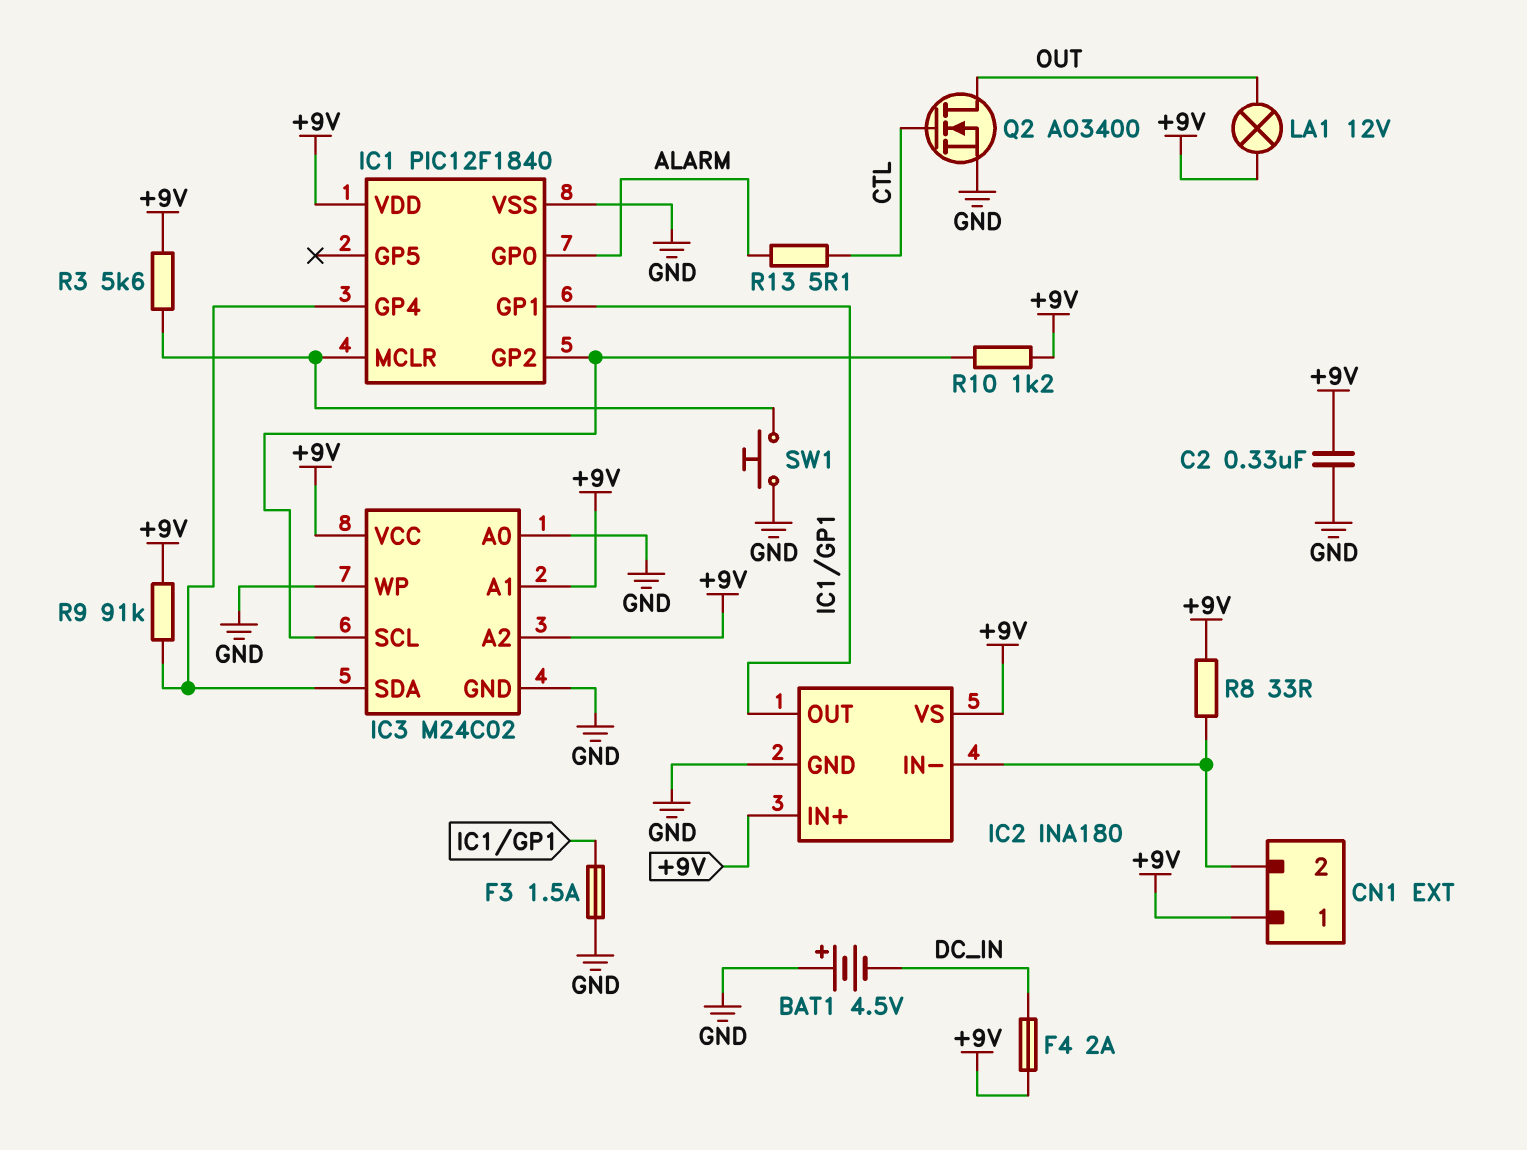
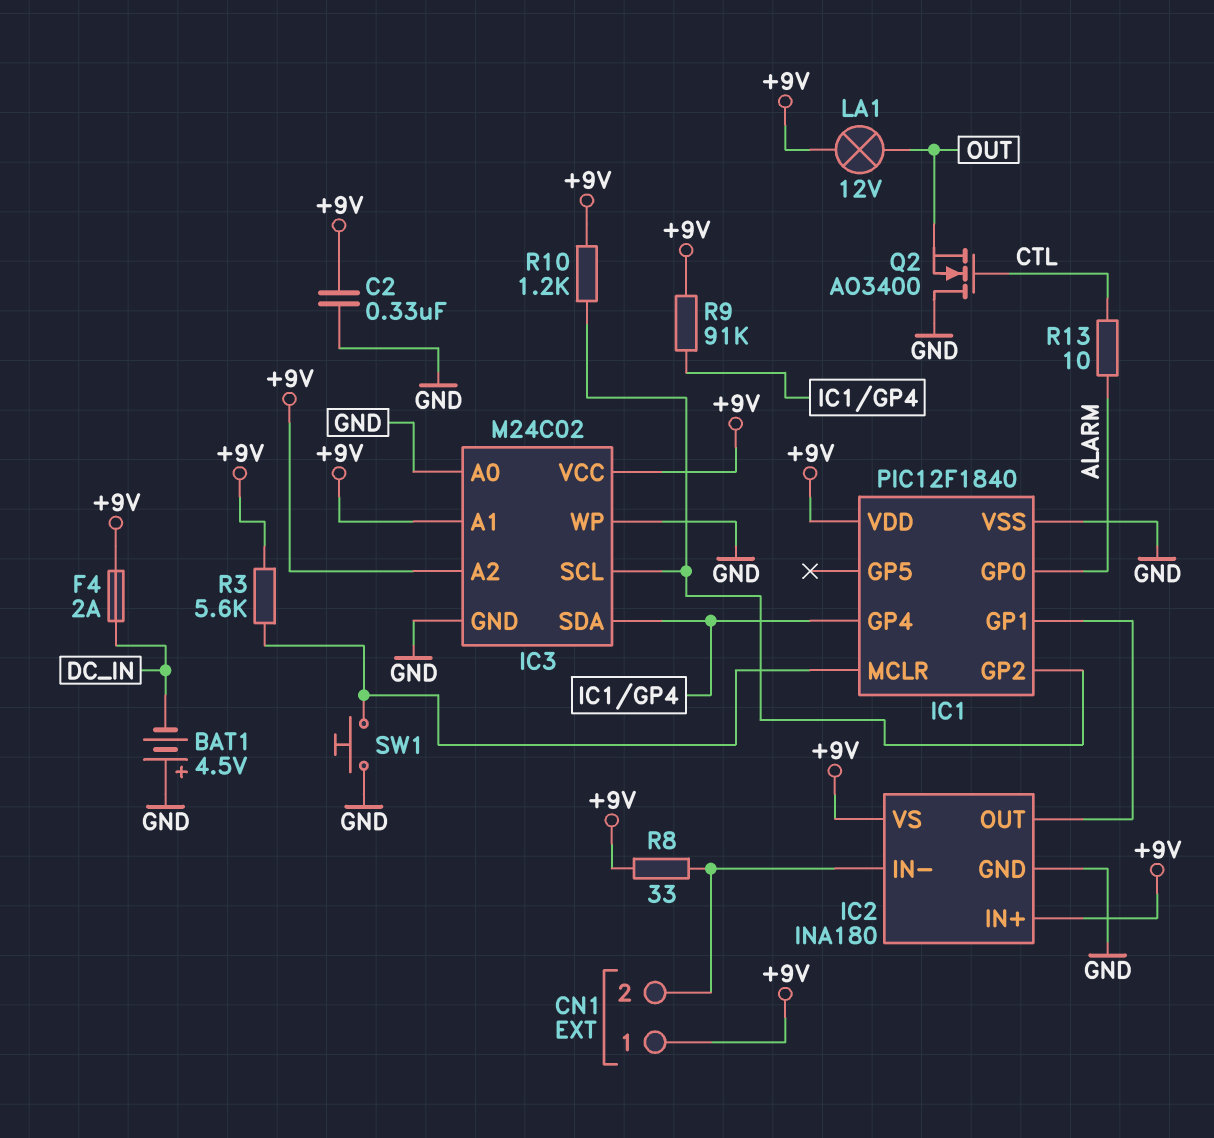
F3: 1.5A (GND, IC1/GP1) -> none
Q2: NMOS AO3400 (G CTL, D OUT, S GND) -> NMOS AO3400 (G CTL, D GND, S OUT)
R13: 5.1 (ALARM, CTL) -> 10 (ALARM, CTL)

